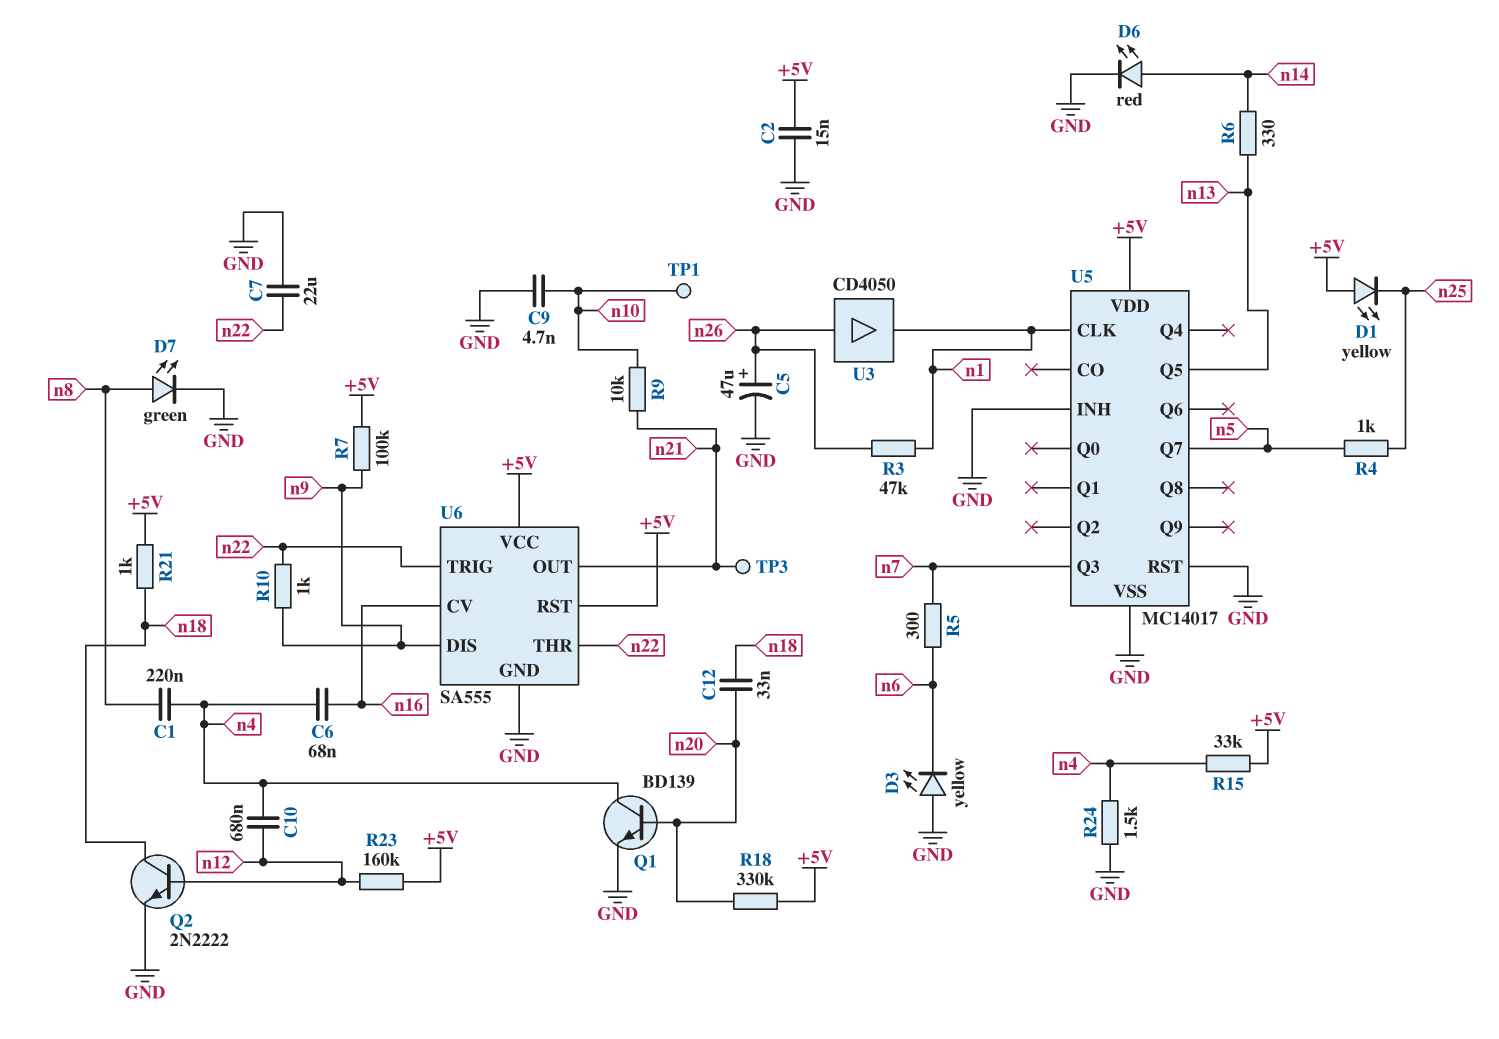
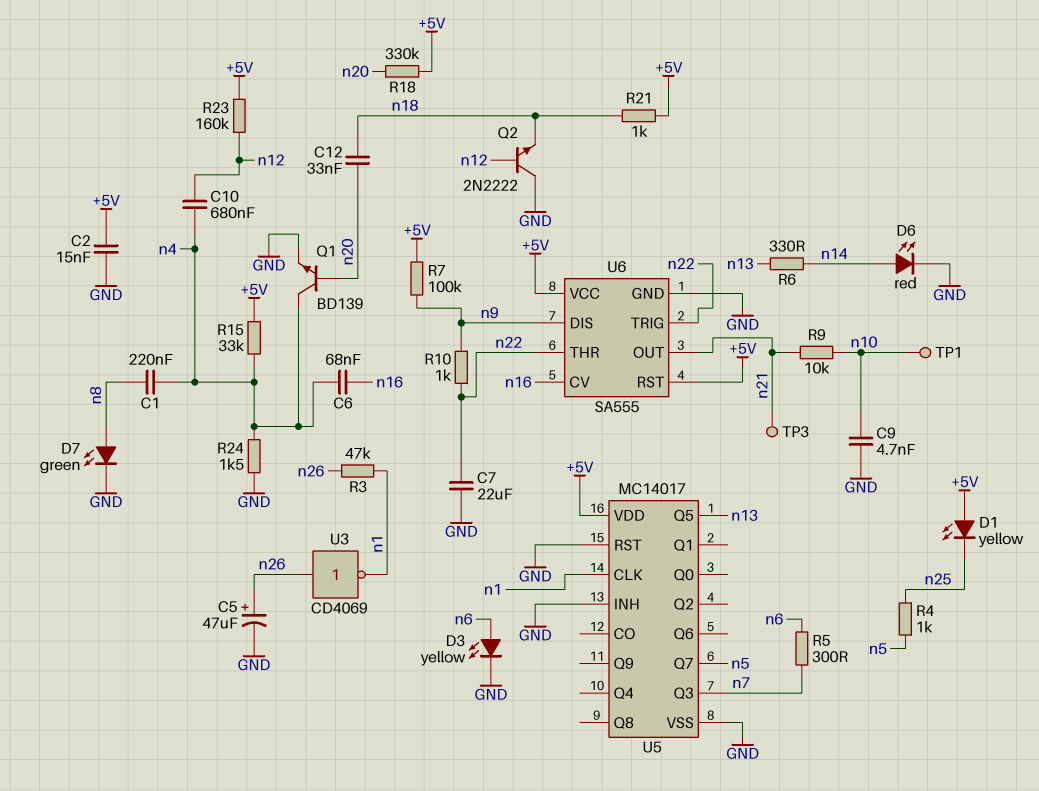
D3: LED yellow (A GND, K n6) -> LED yellow (A n6, K GND)
Q2: NPN 2N2222 (B n12, C n18, E GND) -> NPN 2N2222 (B n12, C GND, E n18)
U3: buffer CD4050 (in n26, out n1) -> NOT CD4069 (in n26, out n1)

